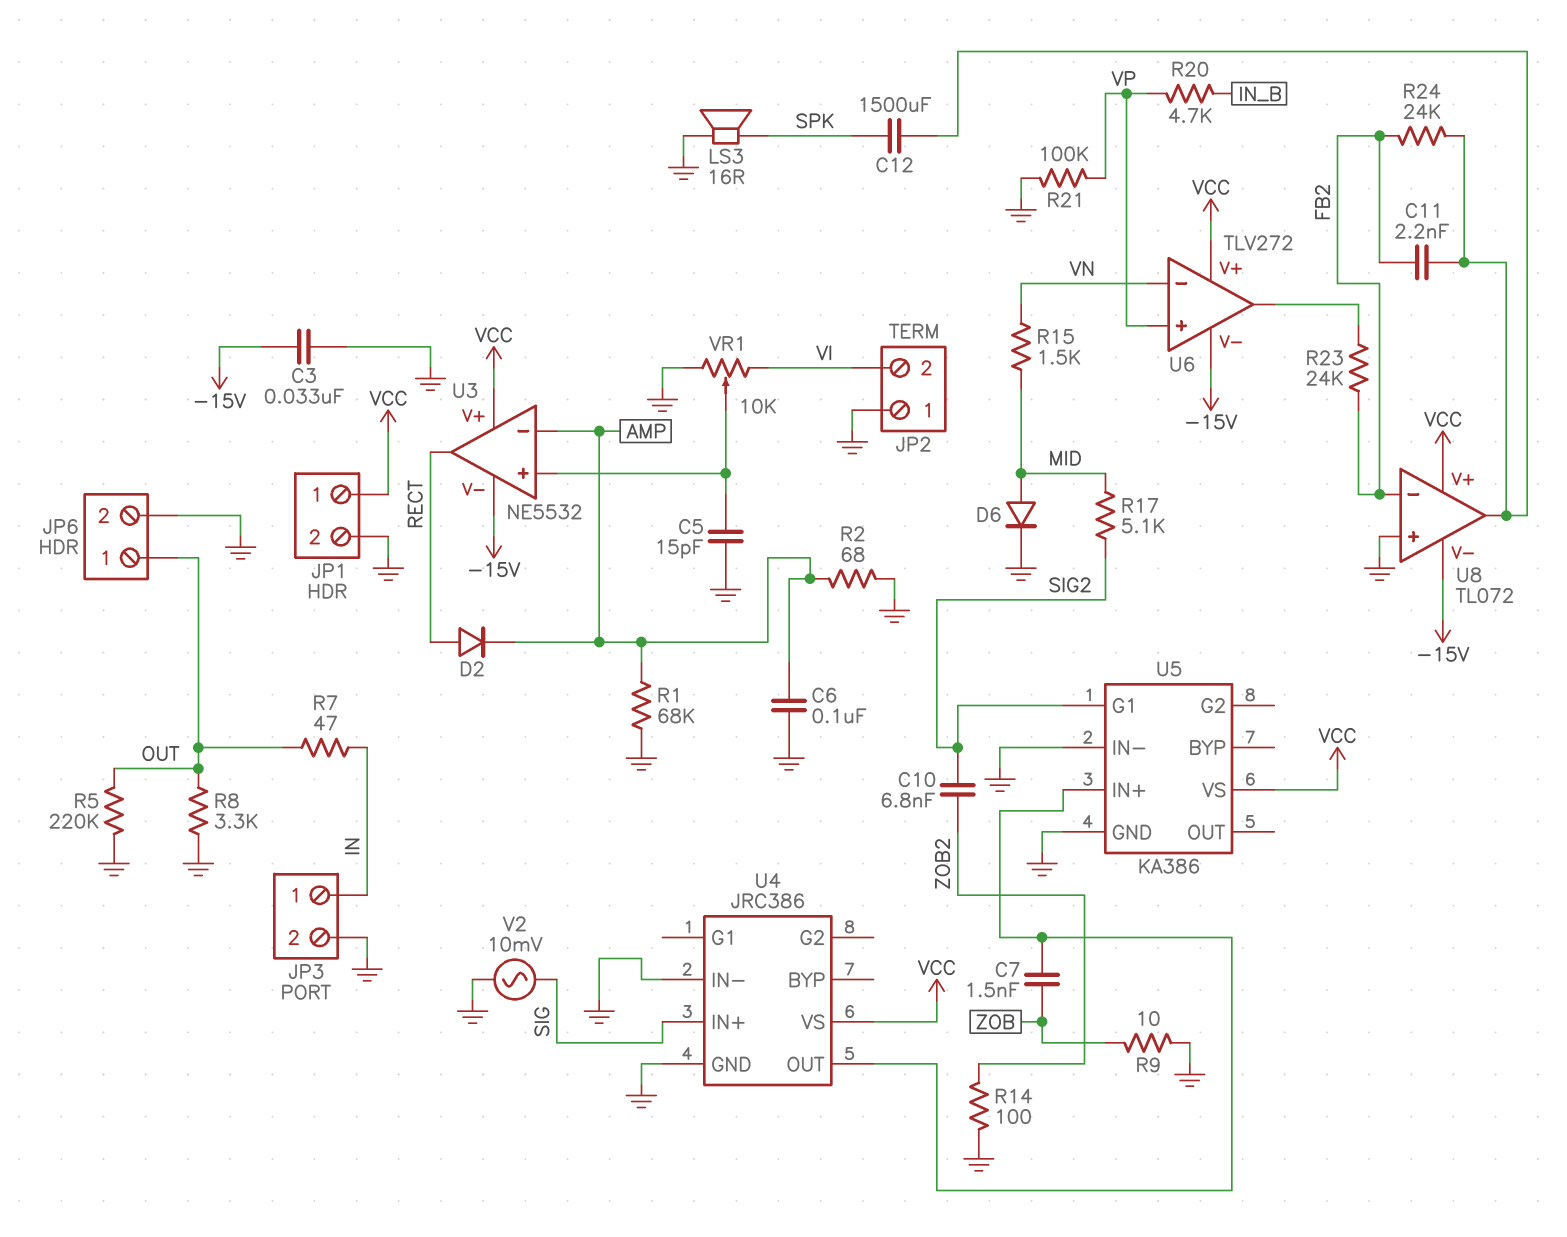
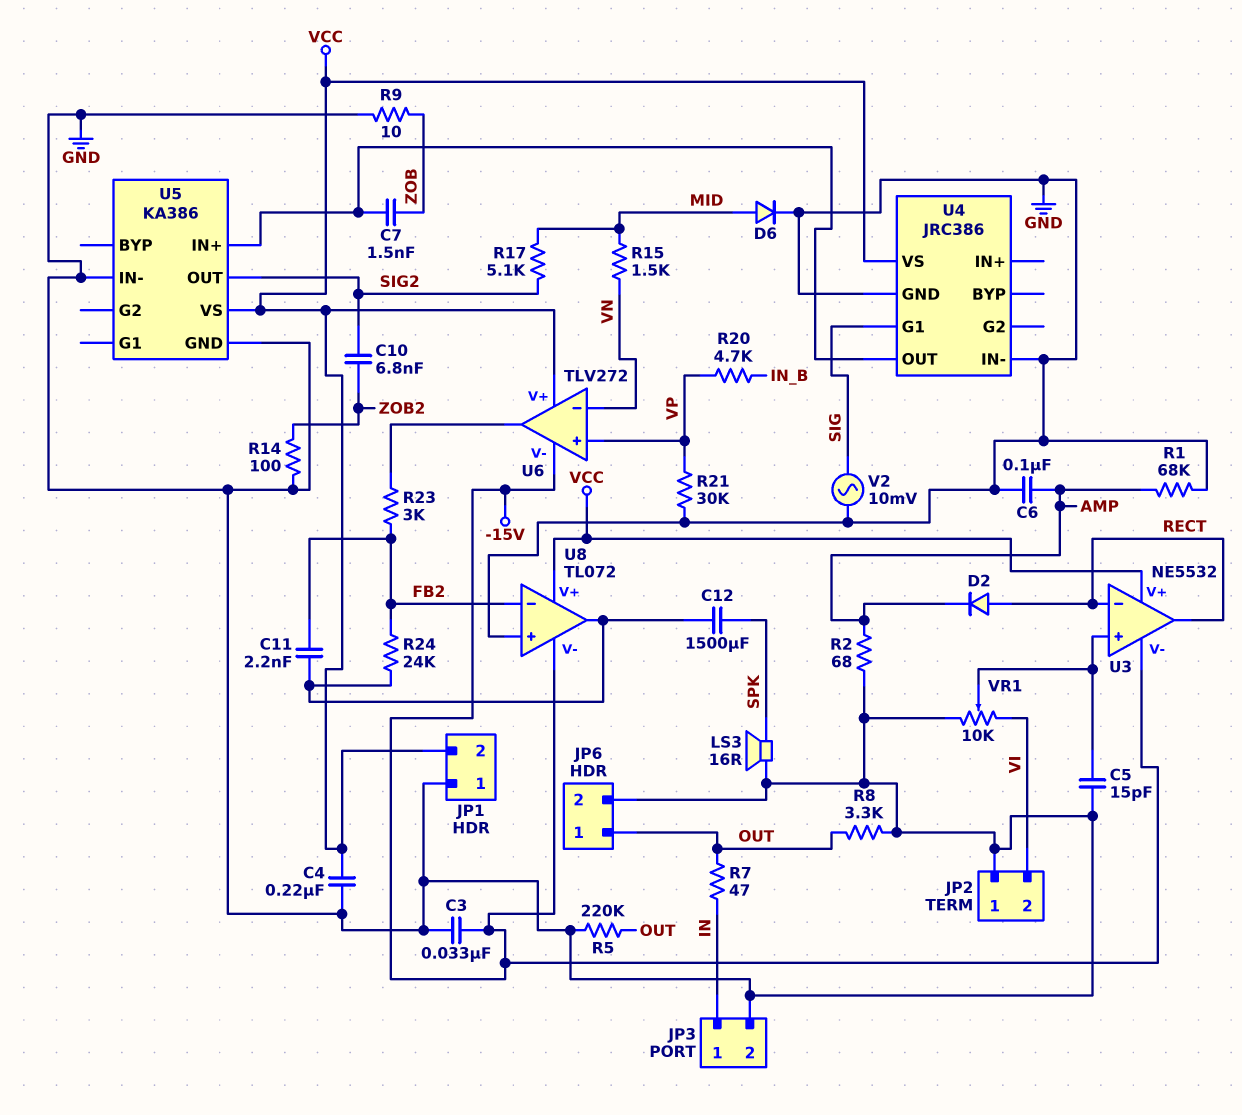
C4: none -> 220nF (GND, VCC)
JP1 pin 1: VCC -> GND
JP1 pin 2: GND -> VCC
R21: 100k (GND, VP) -> 30k (GND, VP)
R23: 24k (FB2, U6/out) -> 3k (FB2, U6/out)
U3 pin in-: AMP -> RECT
U4 pin G1: none -> SIG
U4 pin IN+: SIG -> none
U5 pin G1: SIG2 -> none
U5 pin OUT: none -> SIG2

